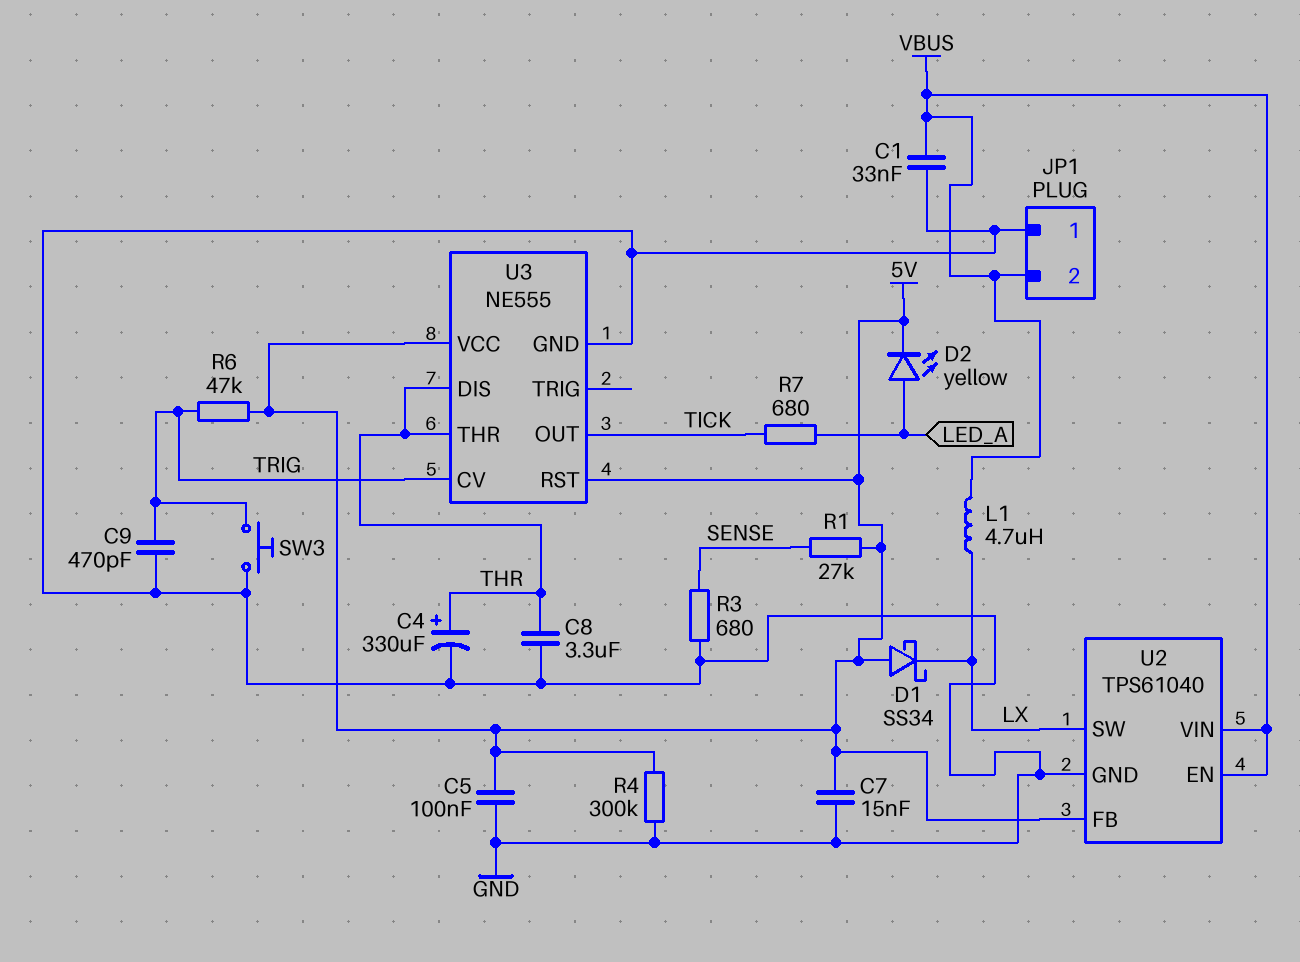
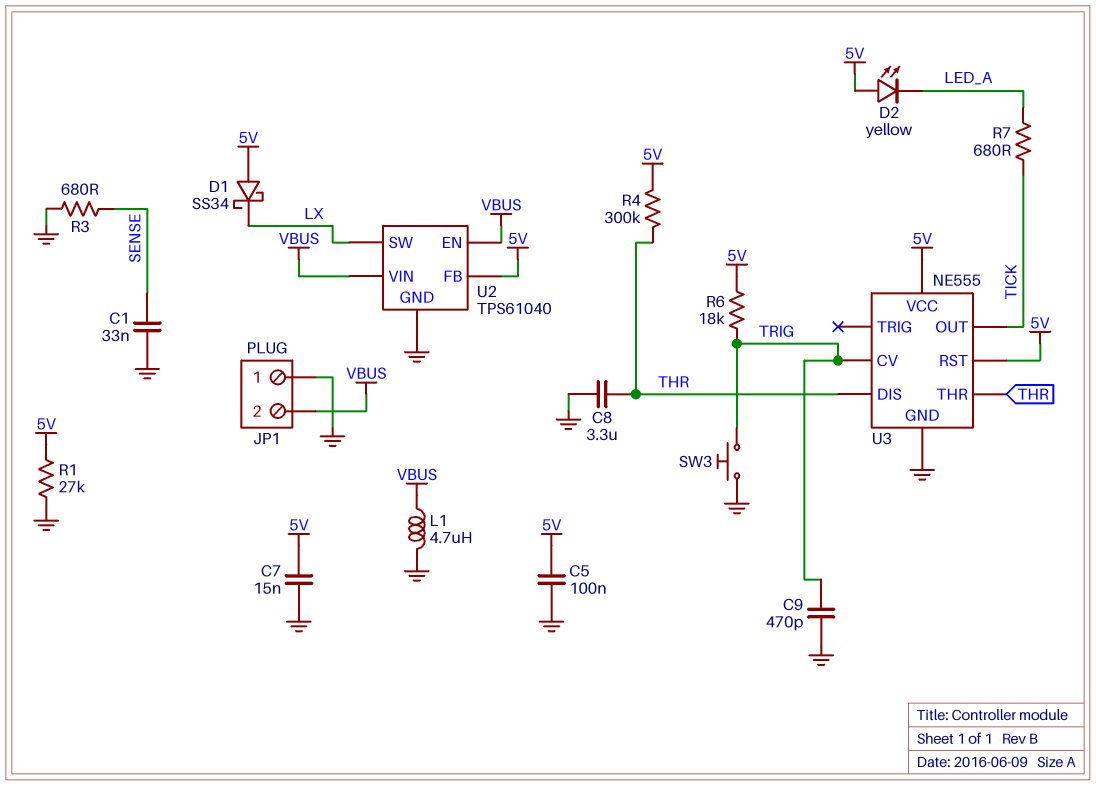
C1: 33nF (GND, VBUS) -> 33nF (GND, SENSE)
C4: 330uF (plus THR, minus GND) -> none
D2: LED yellow (A LED_A, K 5V) -> LED yellow (A 5V, K LED_A)
L1: 4.7uH (LX, VBUS) -> 4.7uH (GND, VBUS)
R1: 27k (5V, SENSE) -> 27k (5V, GND)
R4: 300k (5V, GND) -> 300k (5V, THR)
R6: 47k (5V, TRIG) -> 18k (5V, TRIG)

